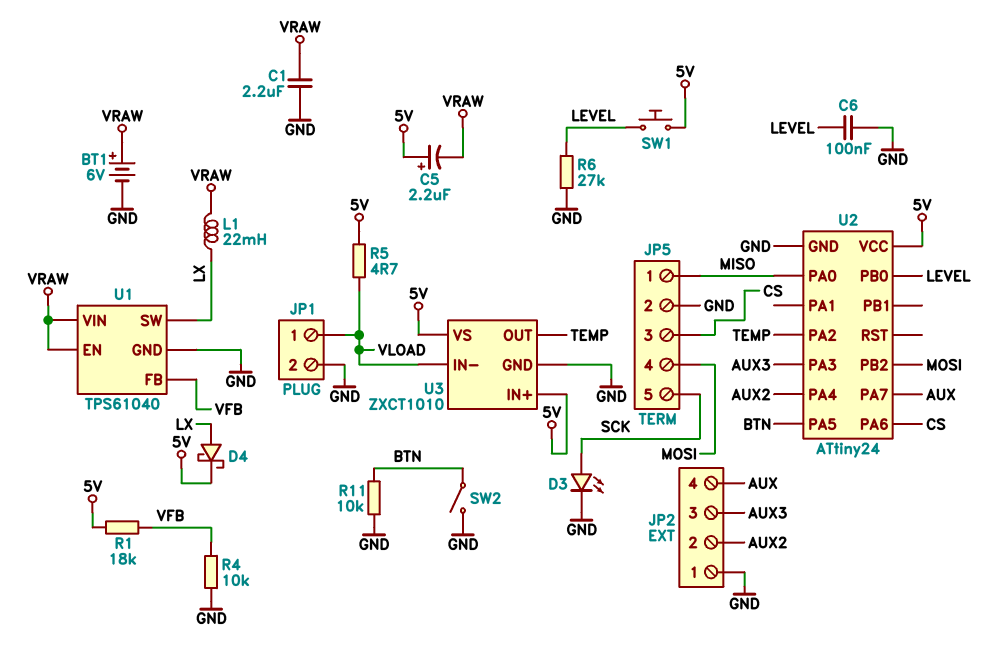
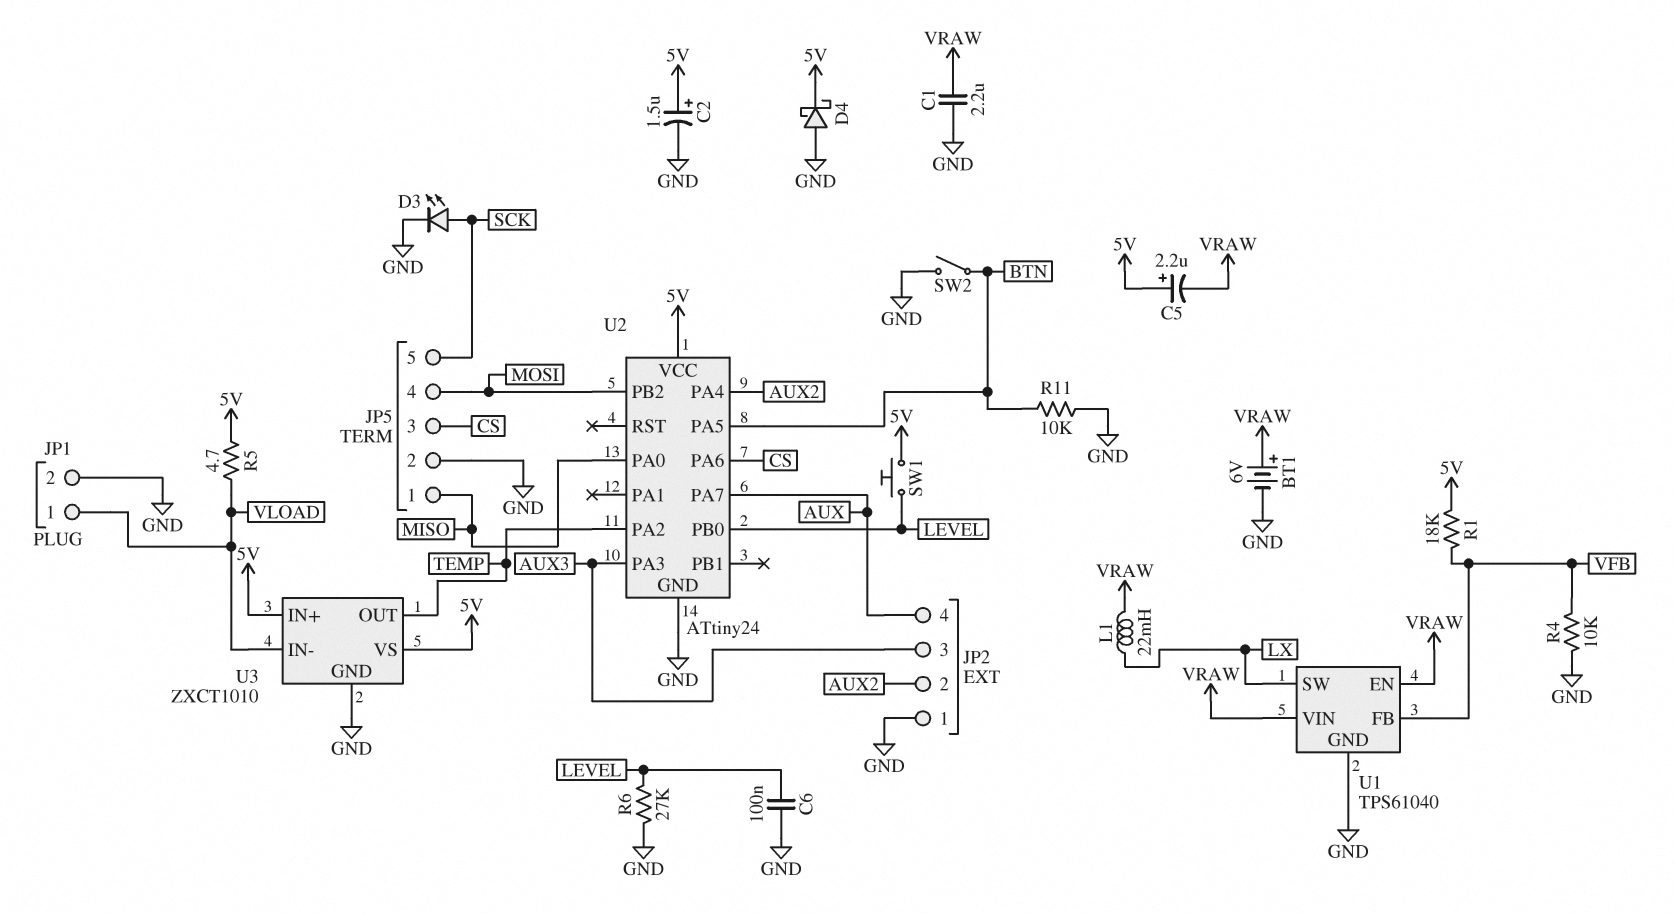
C2: none -> 1.5uF (plus 5V, minus GND)
D4: schottky (A LX, K 5V) -> schottky (A GND, K 5V)

